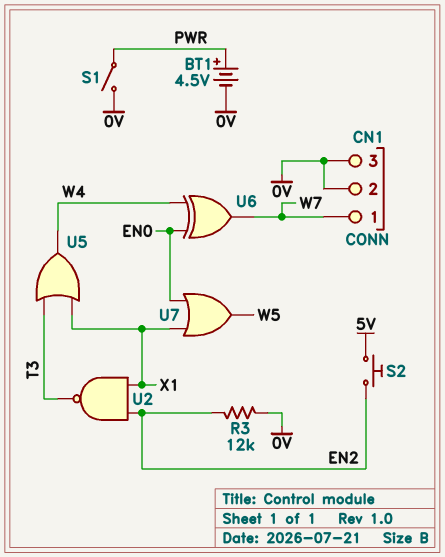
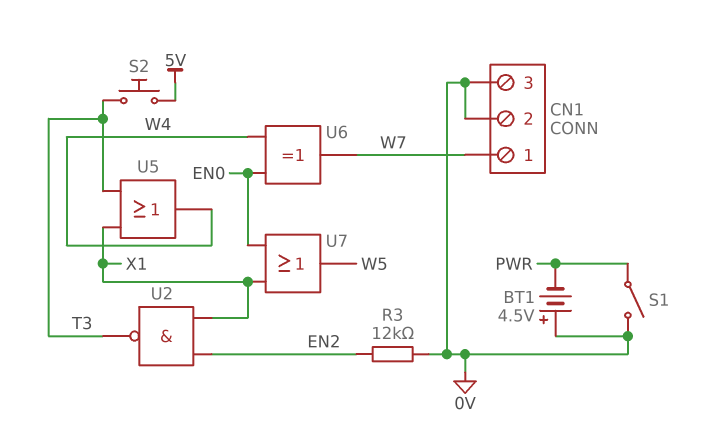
BT1: 4.5V (plus PWR, minus 0V) -> 4.5V (plus 0V, minus PWR)
S2: button (5V, EN2) -> button (5V, T3)

